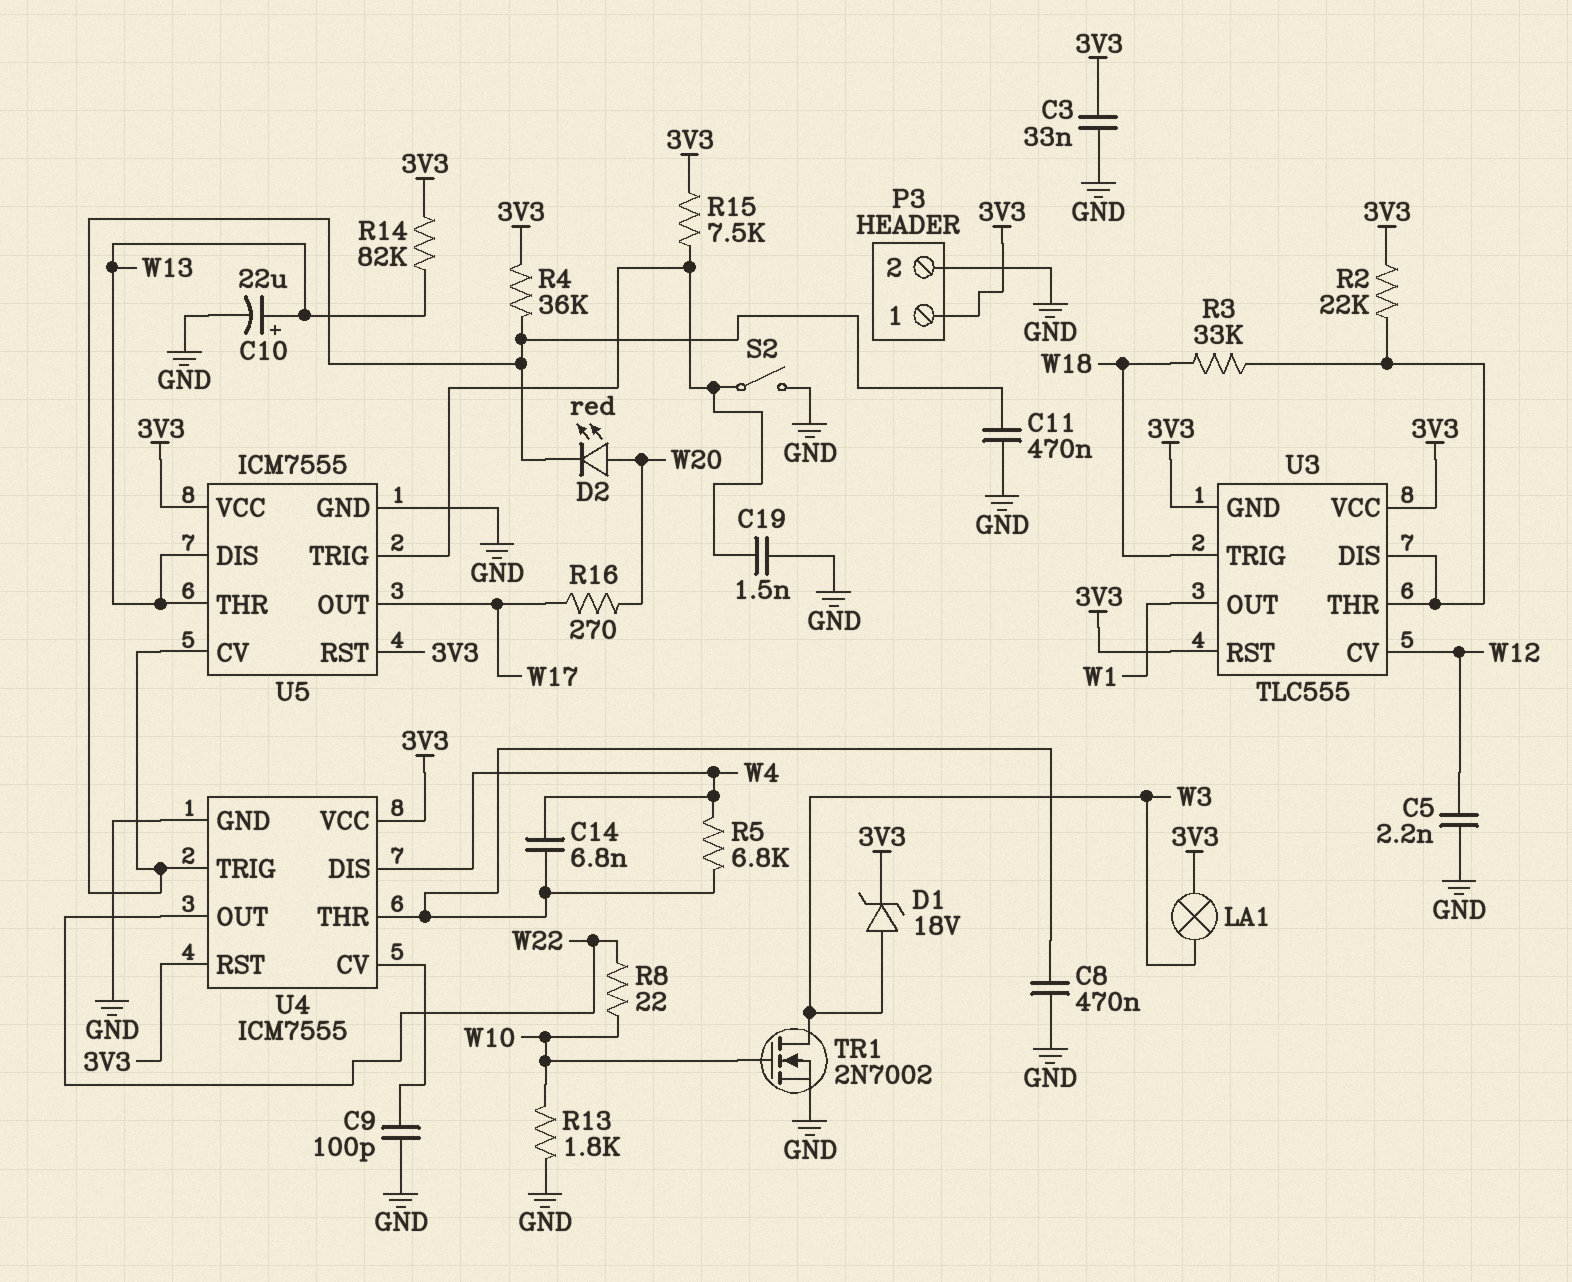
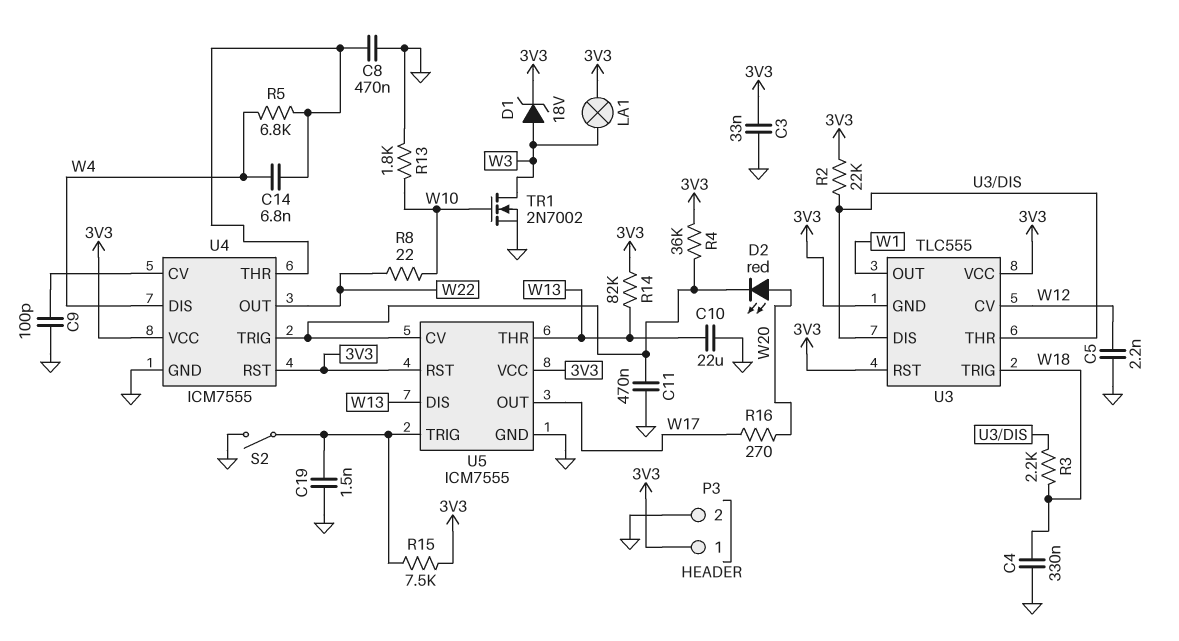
C4: none -> 330nF (GND, W18)
C10: 22uF (plus W13, minus GND) -> 22uF (GND, W13)
R3: 33k (U3/DIS, W18) -> 2.2k (U3/DIS, W18)

